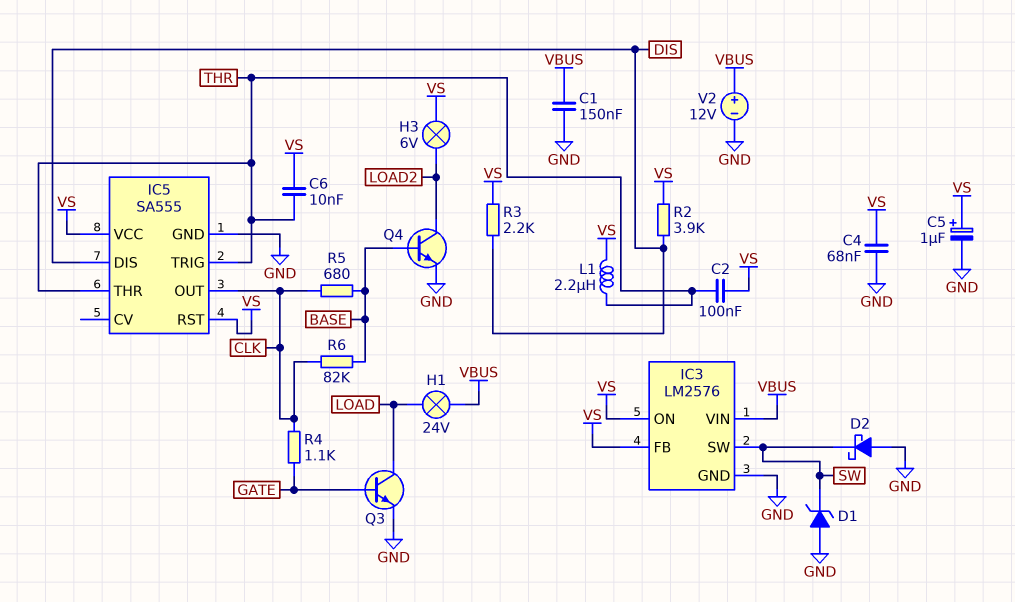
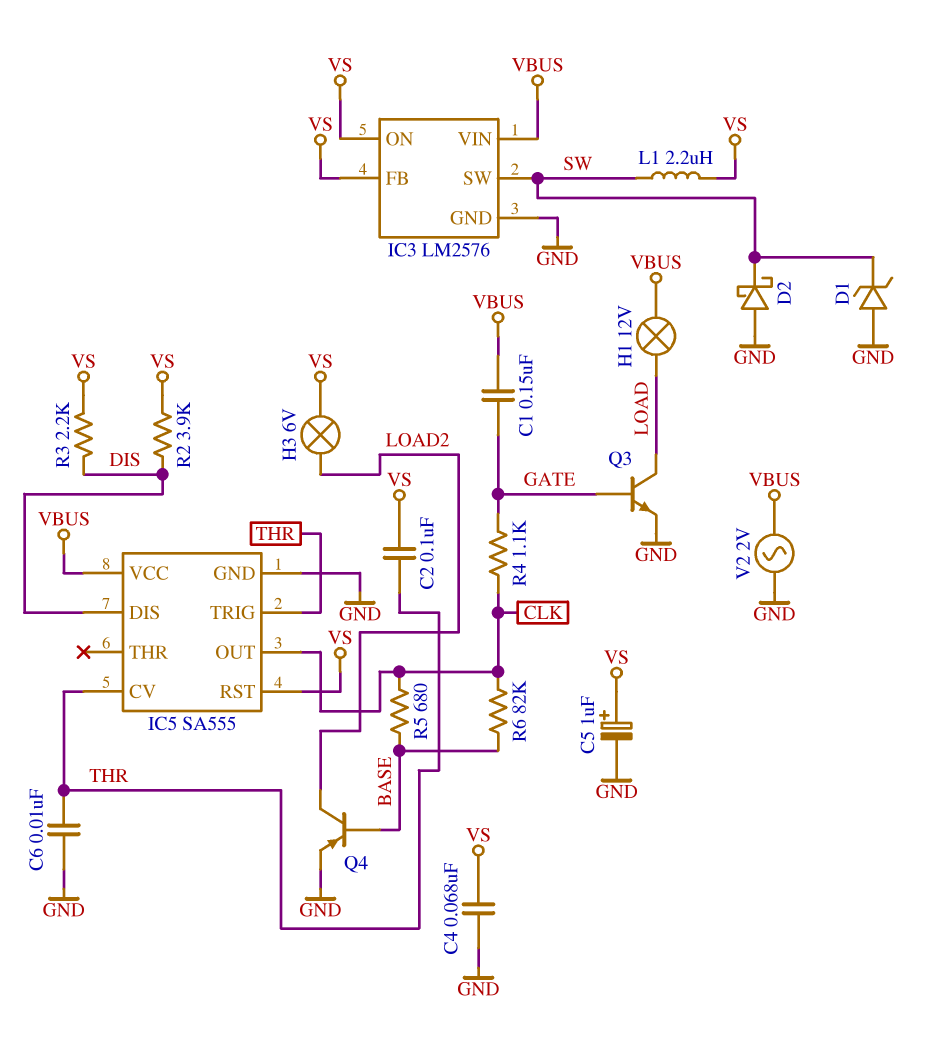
C1: 150nF (GND, VBUS) -> 150nF (GATE, VBUS)
C6: 10nF (THR, VS) -> 10nF (GND, THR)
H1: lamp 24V (LOAD, VBUS) -> lamp 12V (LOAD, VBUS)
IC5 pin CV: none -> THR
IC5 pin THR: THR -> none
IC5 pin VCC: VS -> VBUS
L1: 2.2uH (THR, VS) -> 2.2uH (SW, VS)
Q4: NPN (B BASE, C LOAD2, E GND) -> PNP (B BASE, C LOAD2, E GND)
V2: 12V (plus VBUS, minus GND) -> AC 2V (GND, VBUS)

